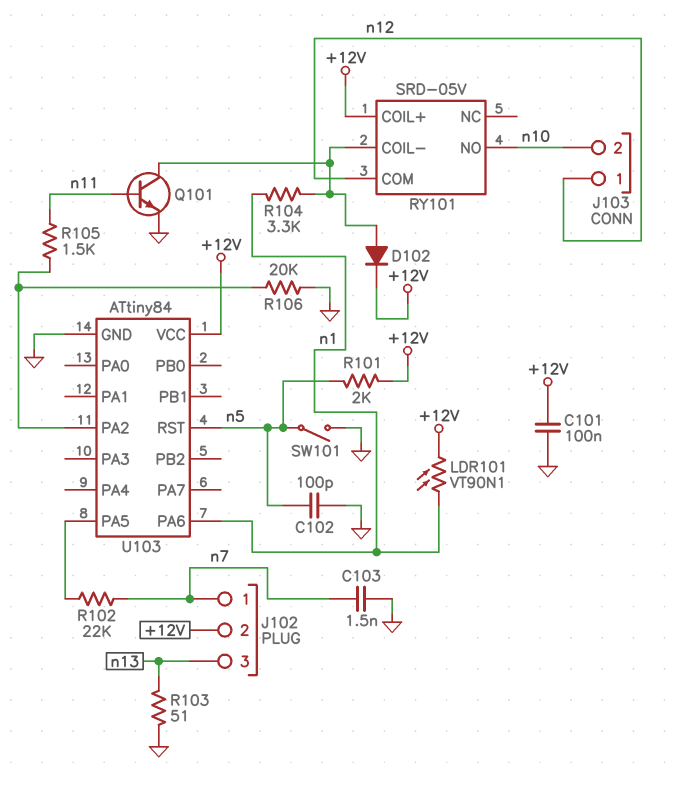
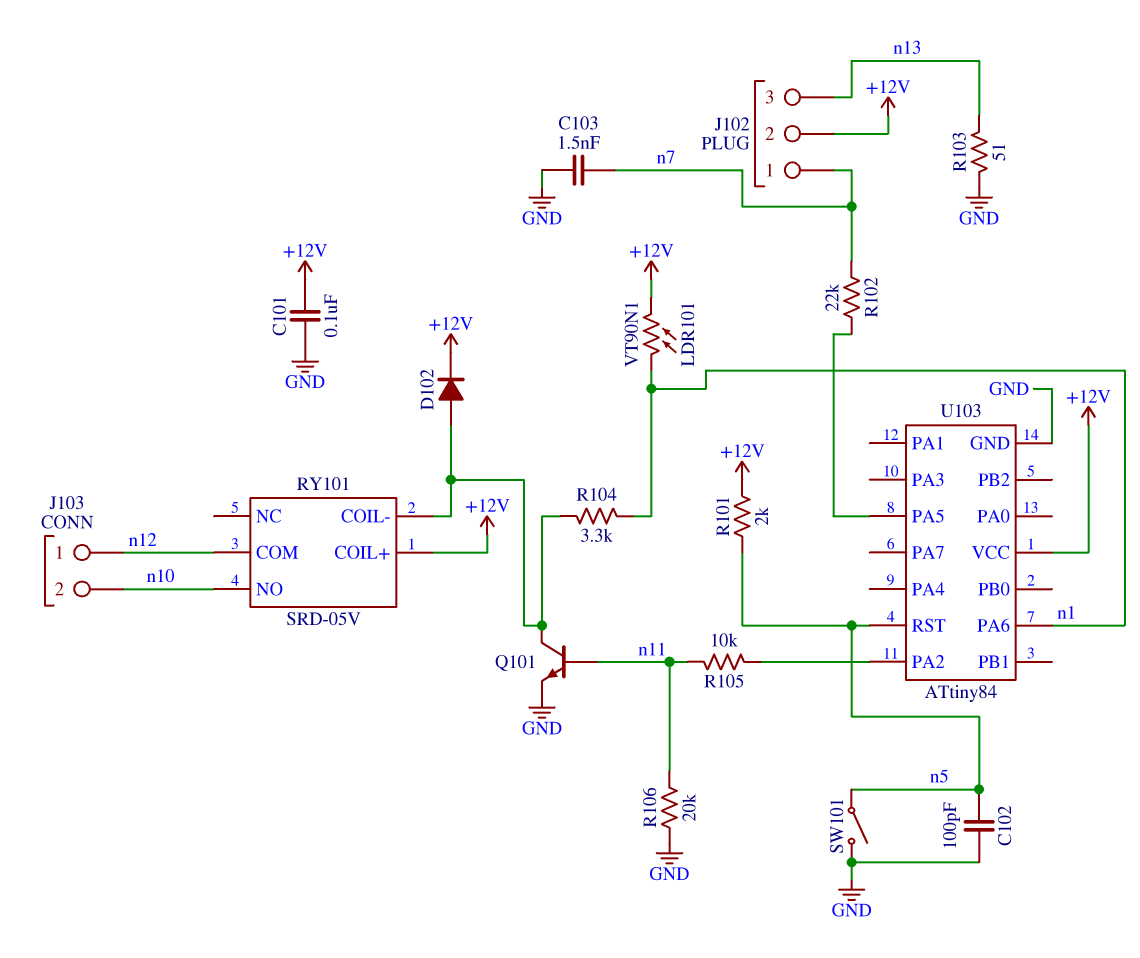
R105: 1.5k (U103/PA2, n11) -> 10k (U103/PA2, n11)
R106: 20k (GND, U103/PA2) -> 20k (GND, n11)

